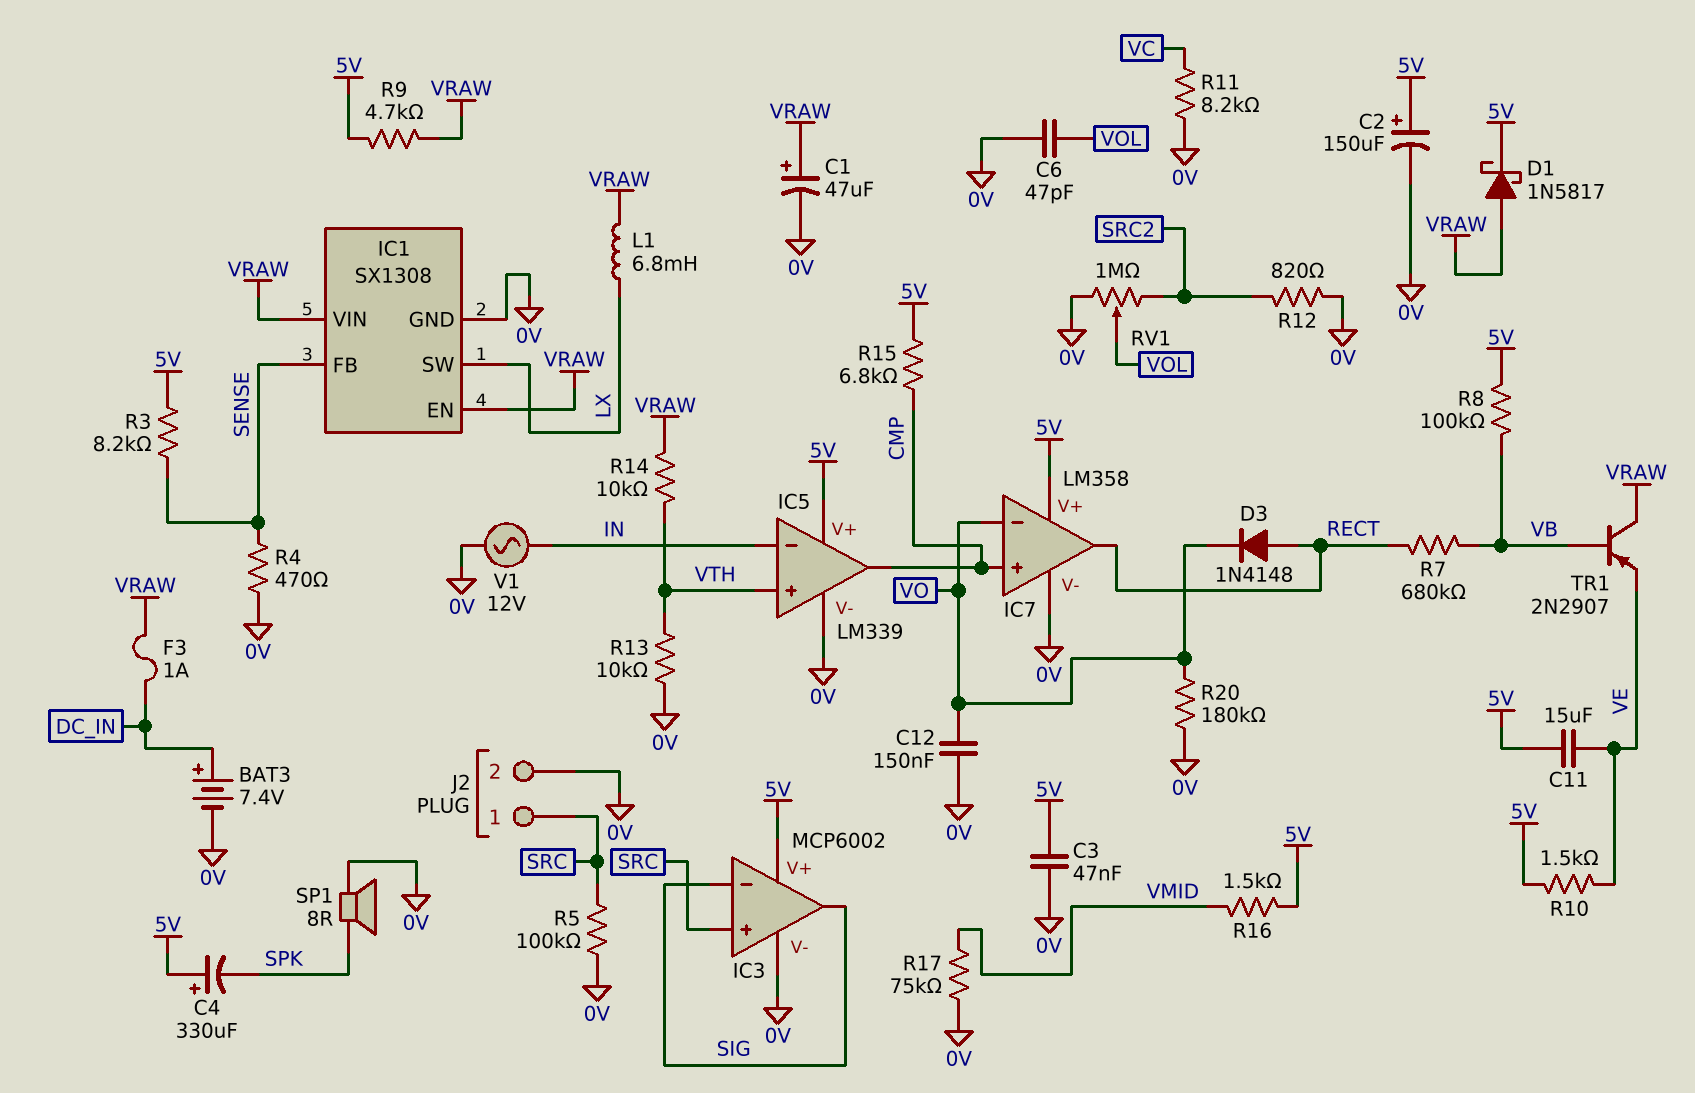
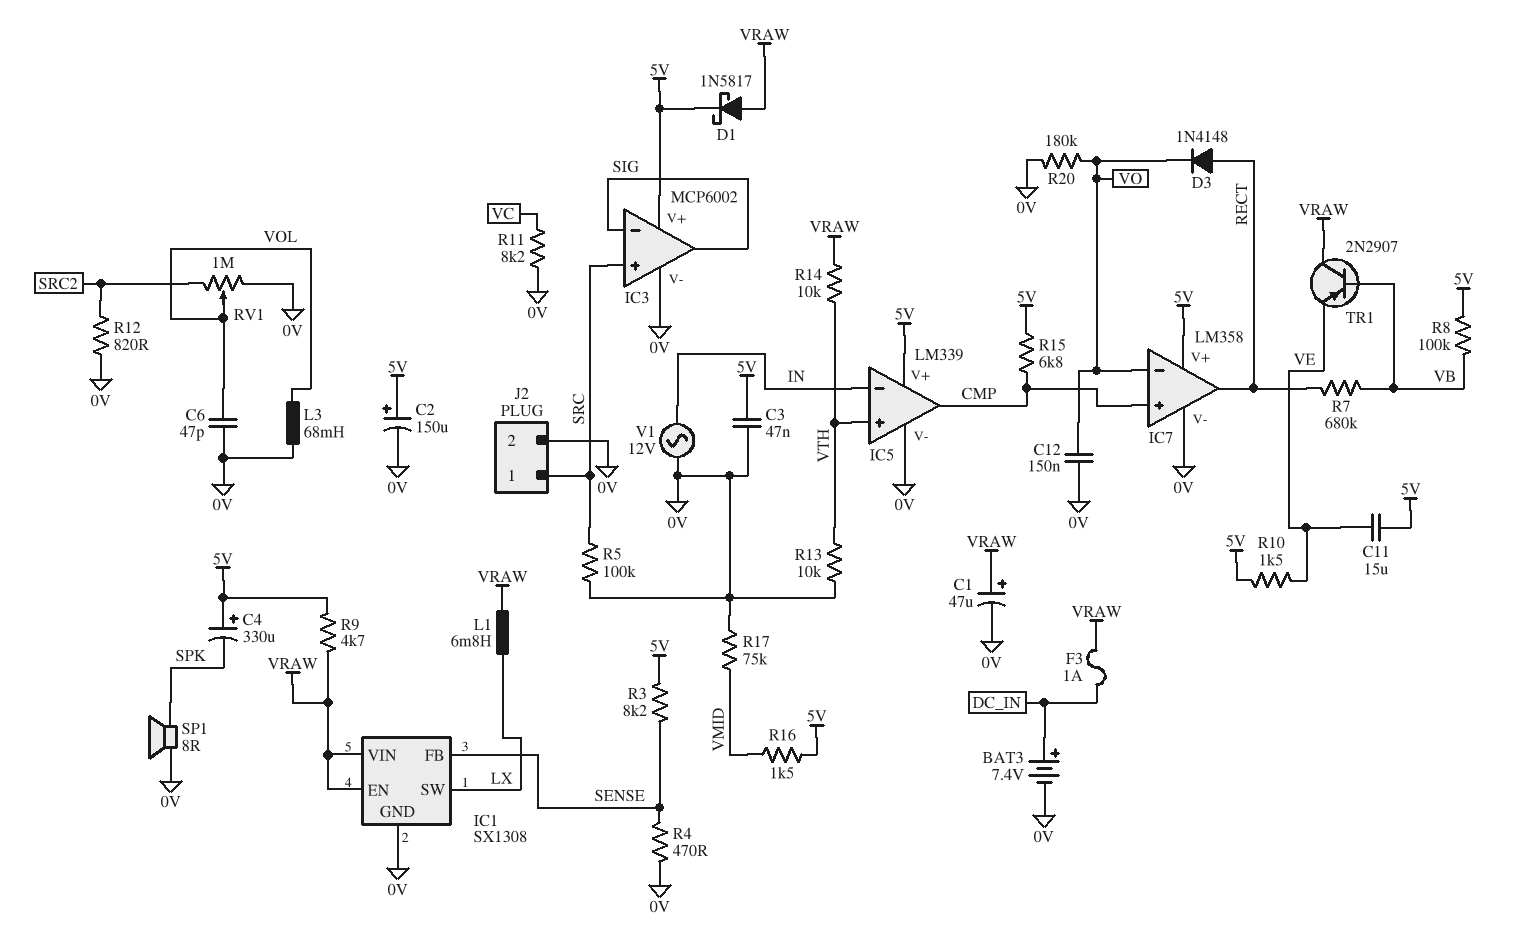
L3: none -> 68mH (0V, VOL)

